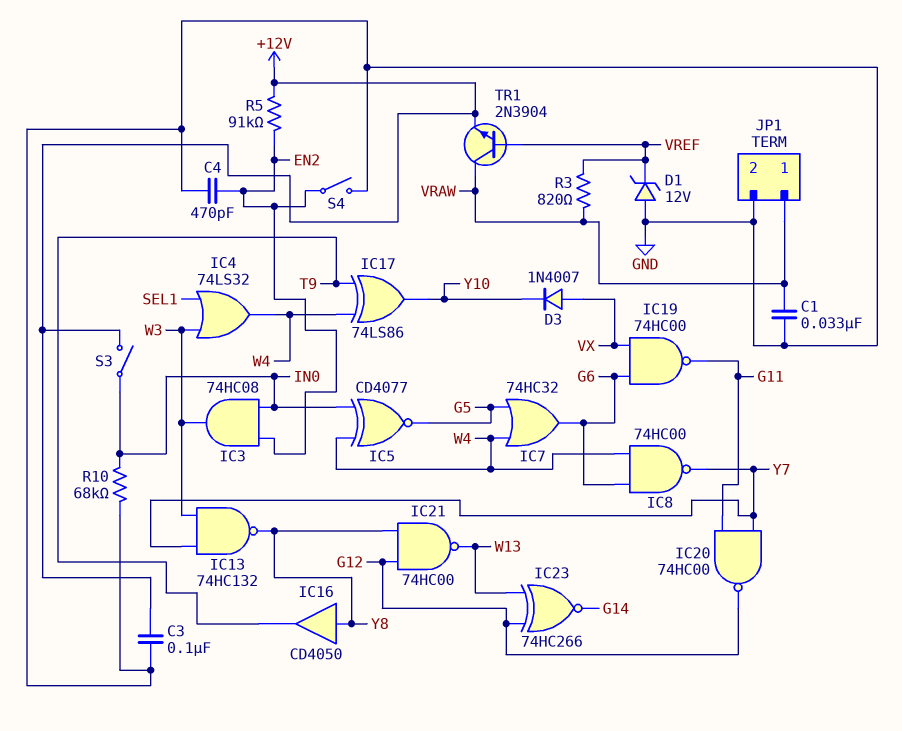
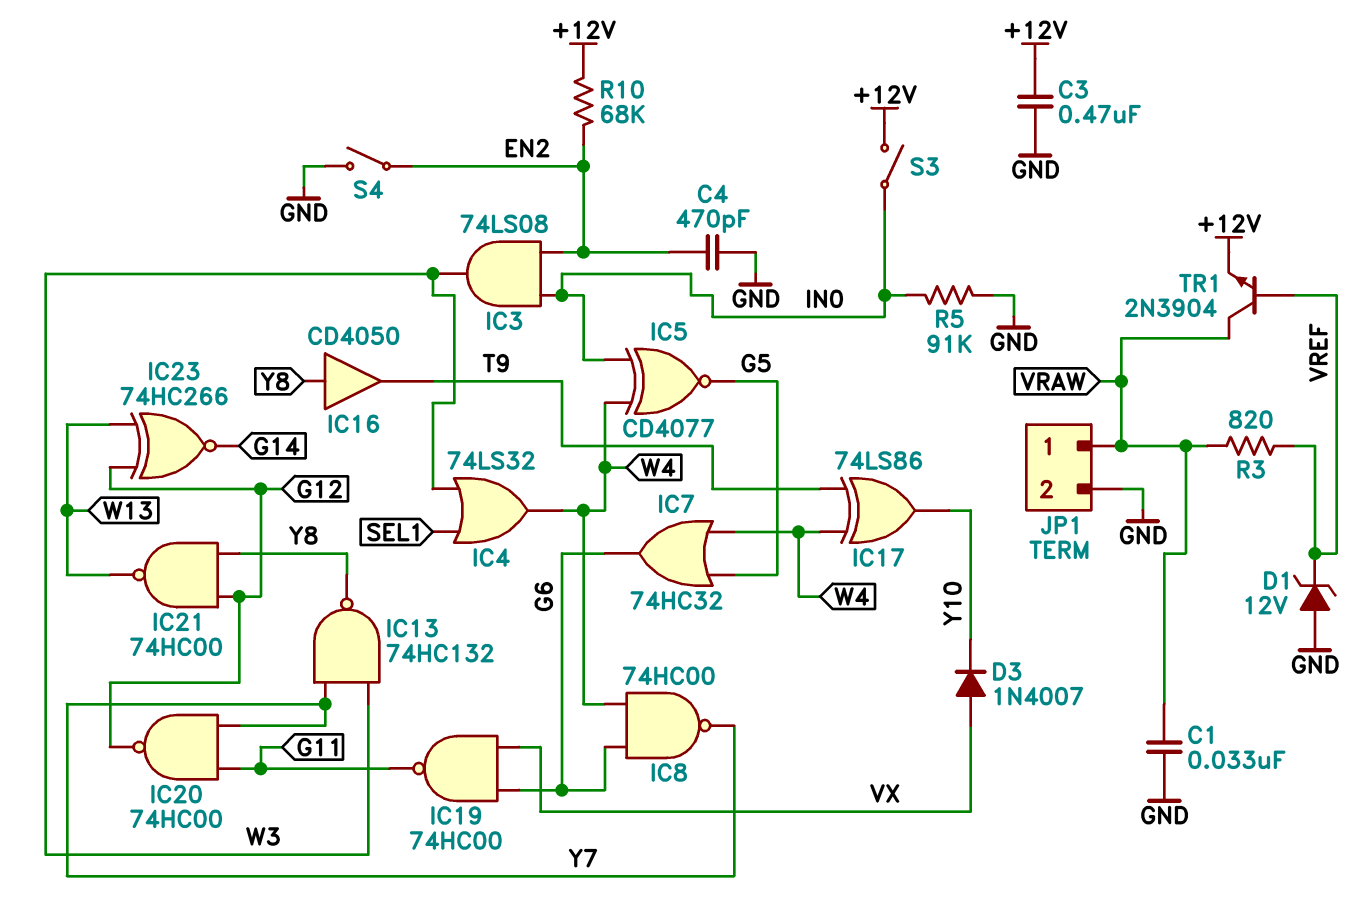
C3: 100nF (+12V, GND) -> 470nF (+12V, GND)
IC3: AND 74HC08 (in EN2, in IN0, out W3) -> AND 74LS08 (in EN2, in IN0, out W3)
R5: 91k (+12V, EN2) -> 91k (GND, IN0)
R10: 68k (GND, IN0) -> 68k (+12V, EN2)

